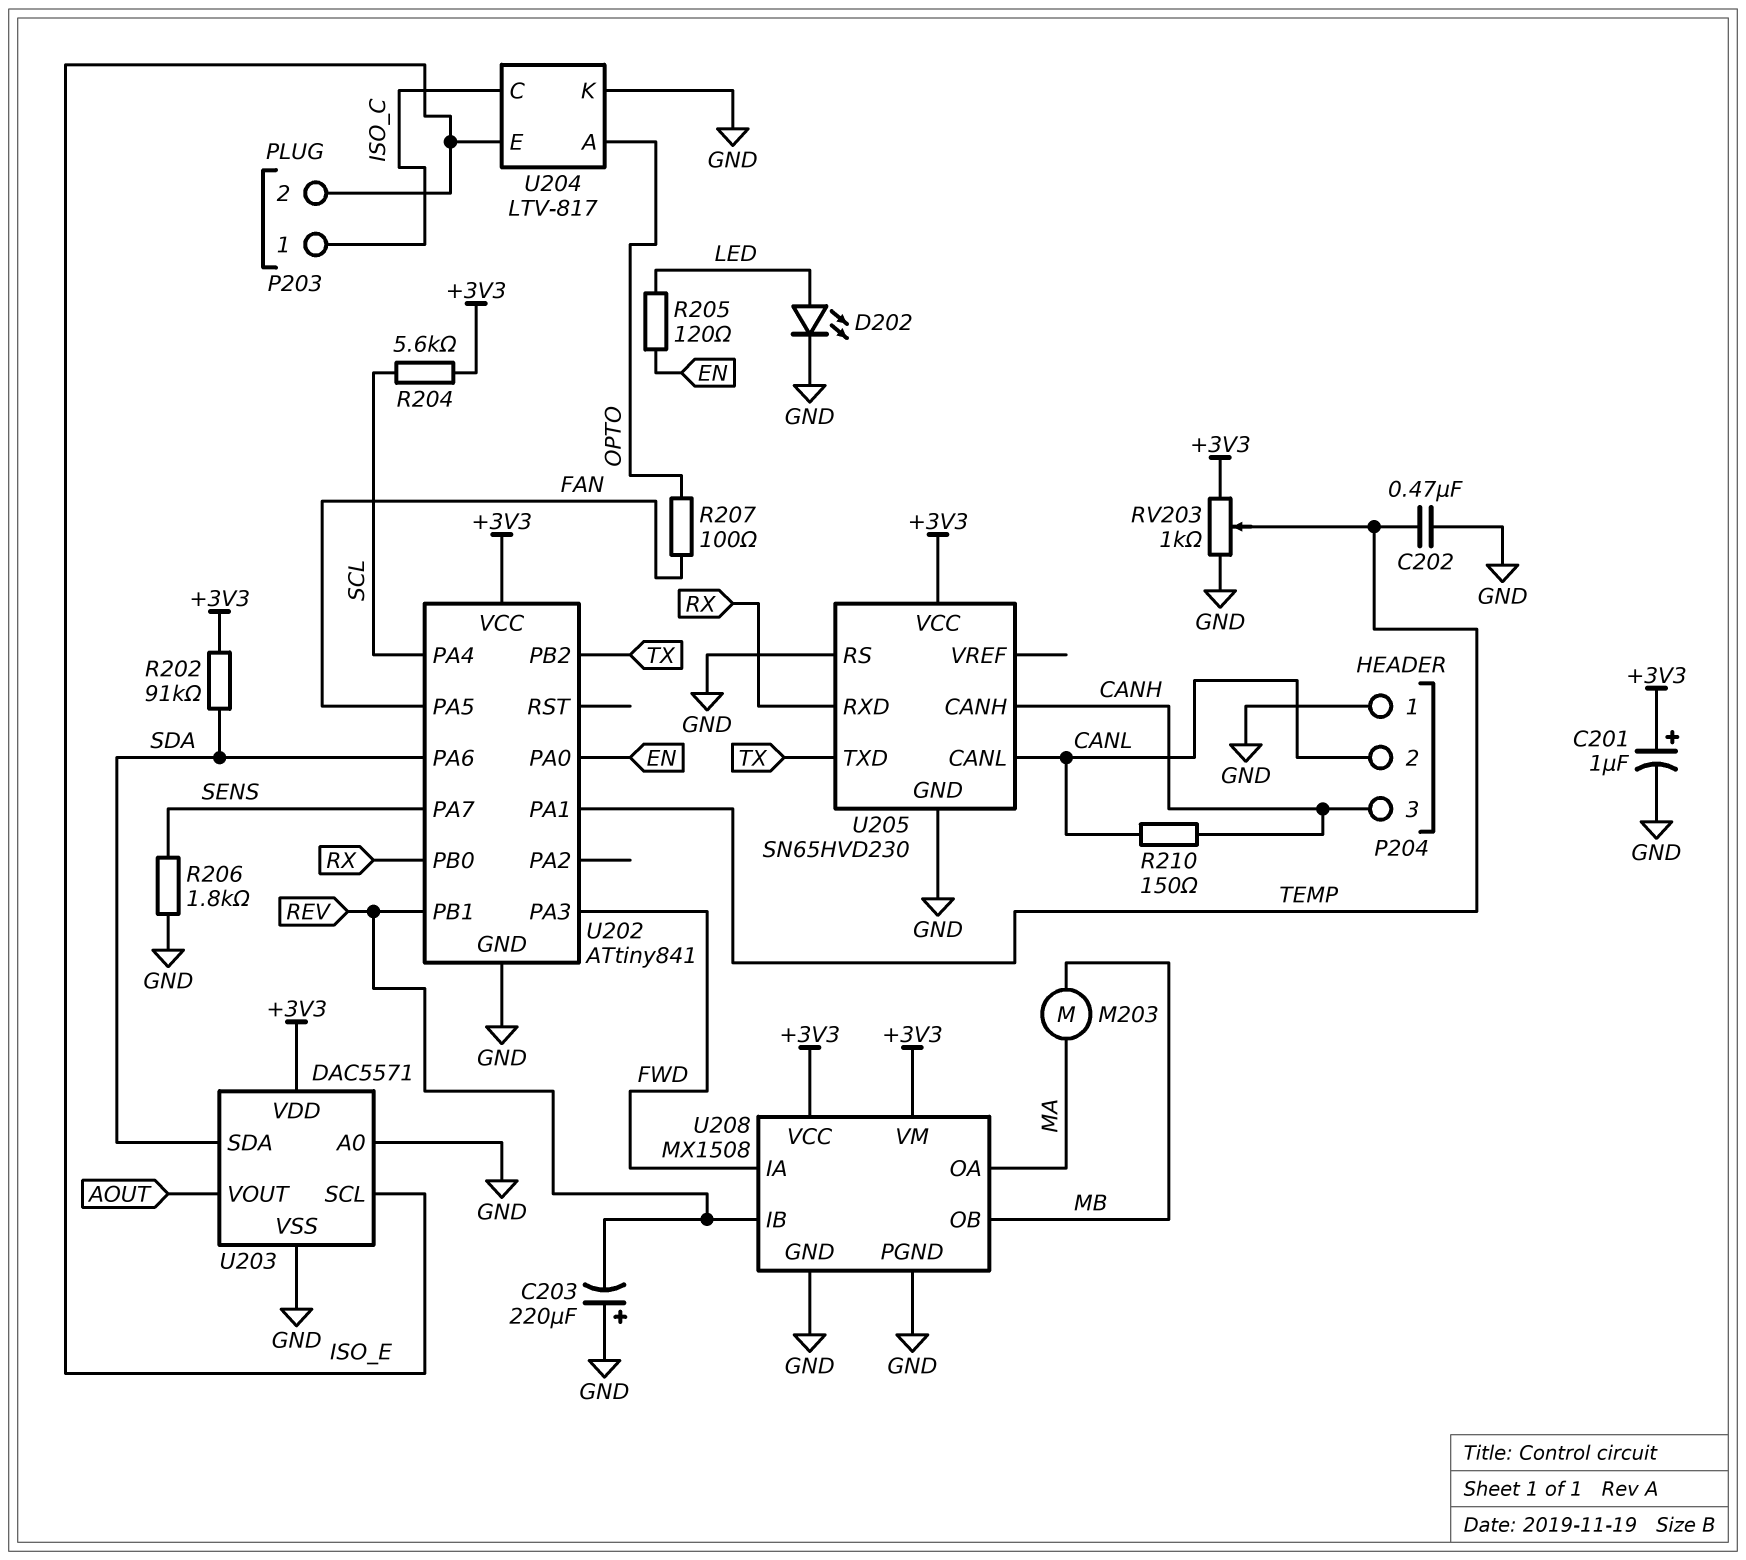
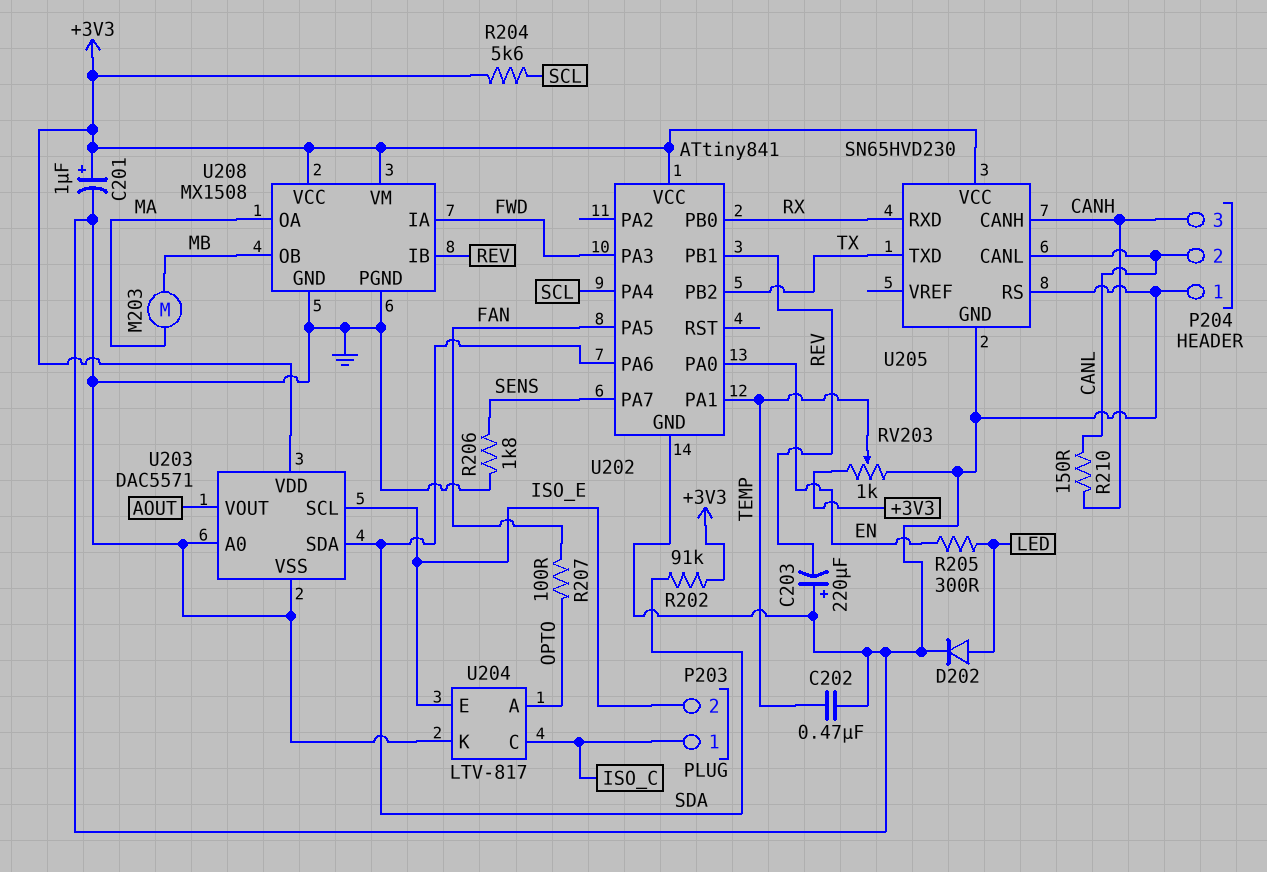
D202: LED (A LED, K GND) -> diode (A LED, K GND)
R205: 120 (EN, LED) -> 300 (EN, LED)

